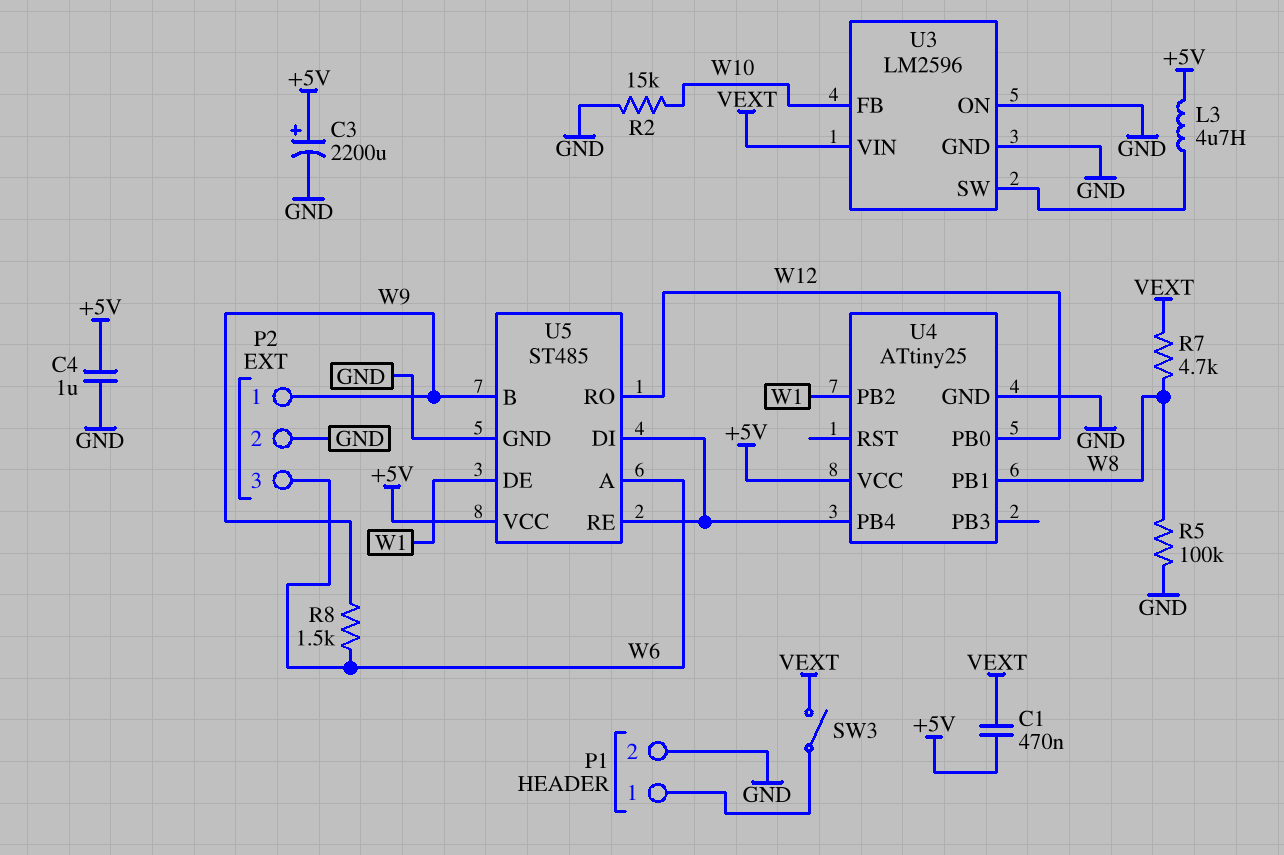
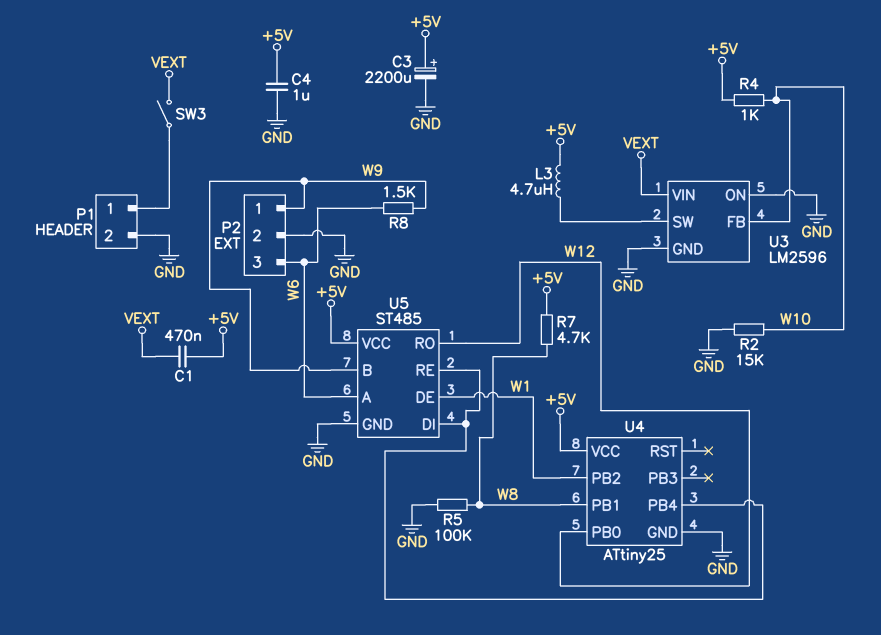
R4: none -> 1k (+5V, W10)
R7: 4.7k (VEXT, W8) -> 4.7k (+5V, W8)

